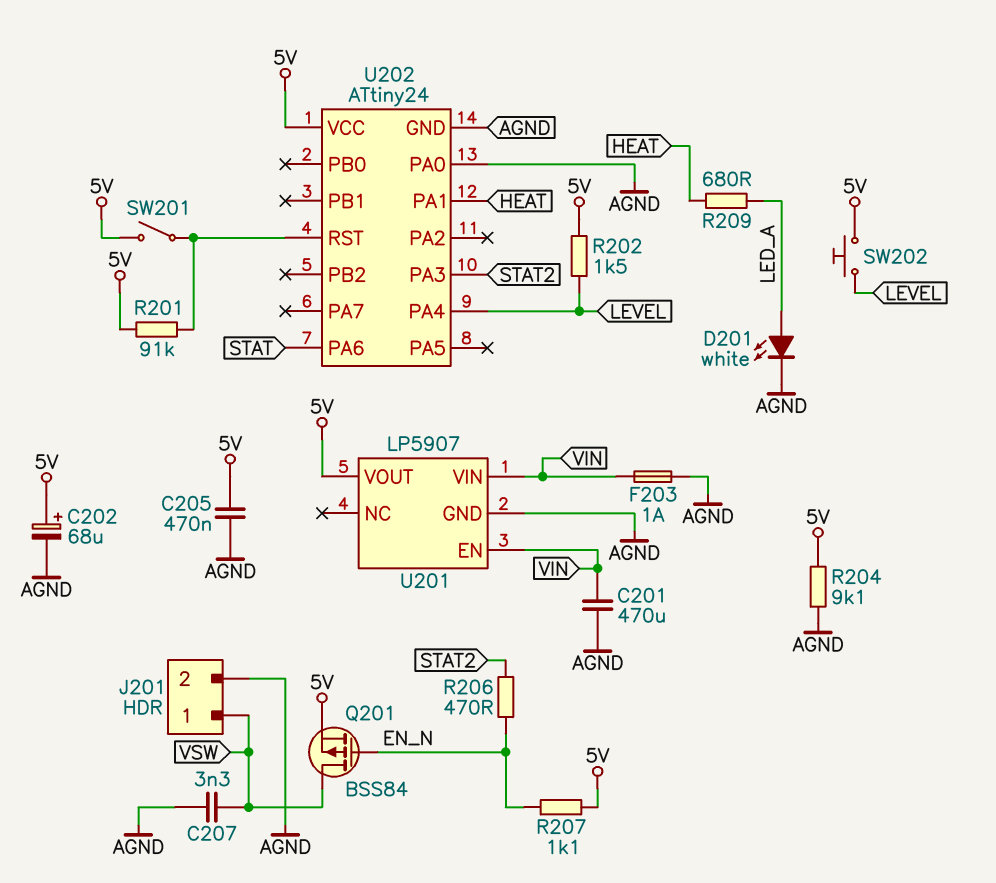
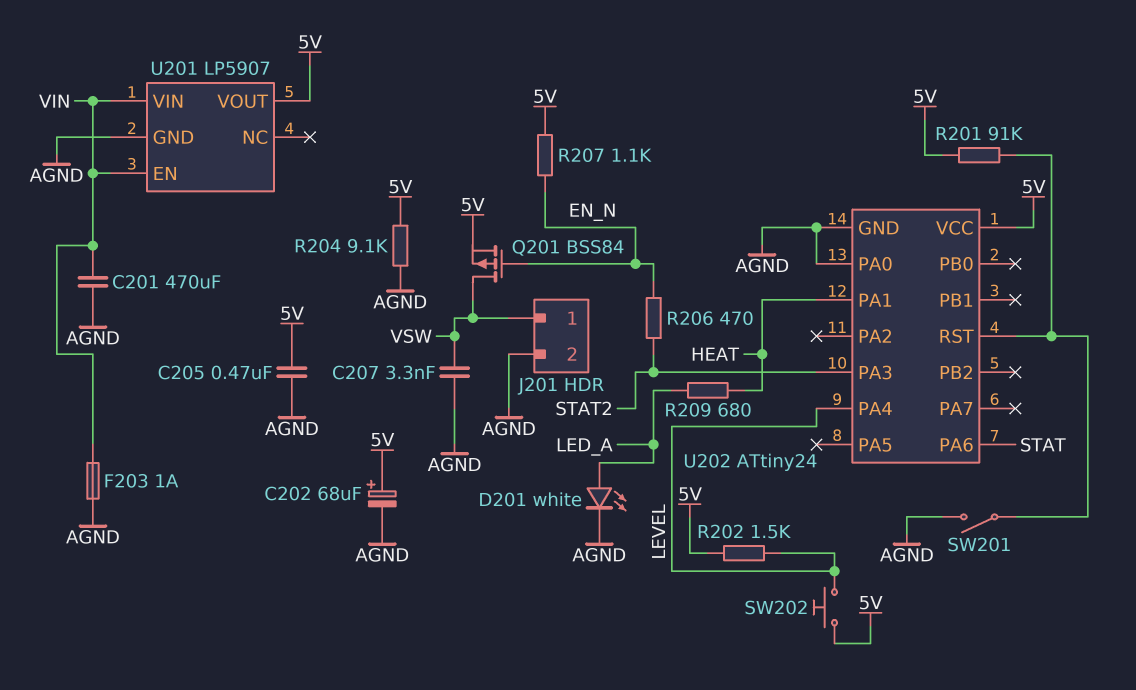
SW201: switch (5V, U202/RST) -> switch (AGND, U202/RST)

